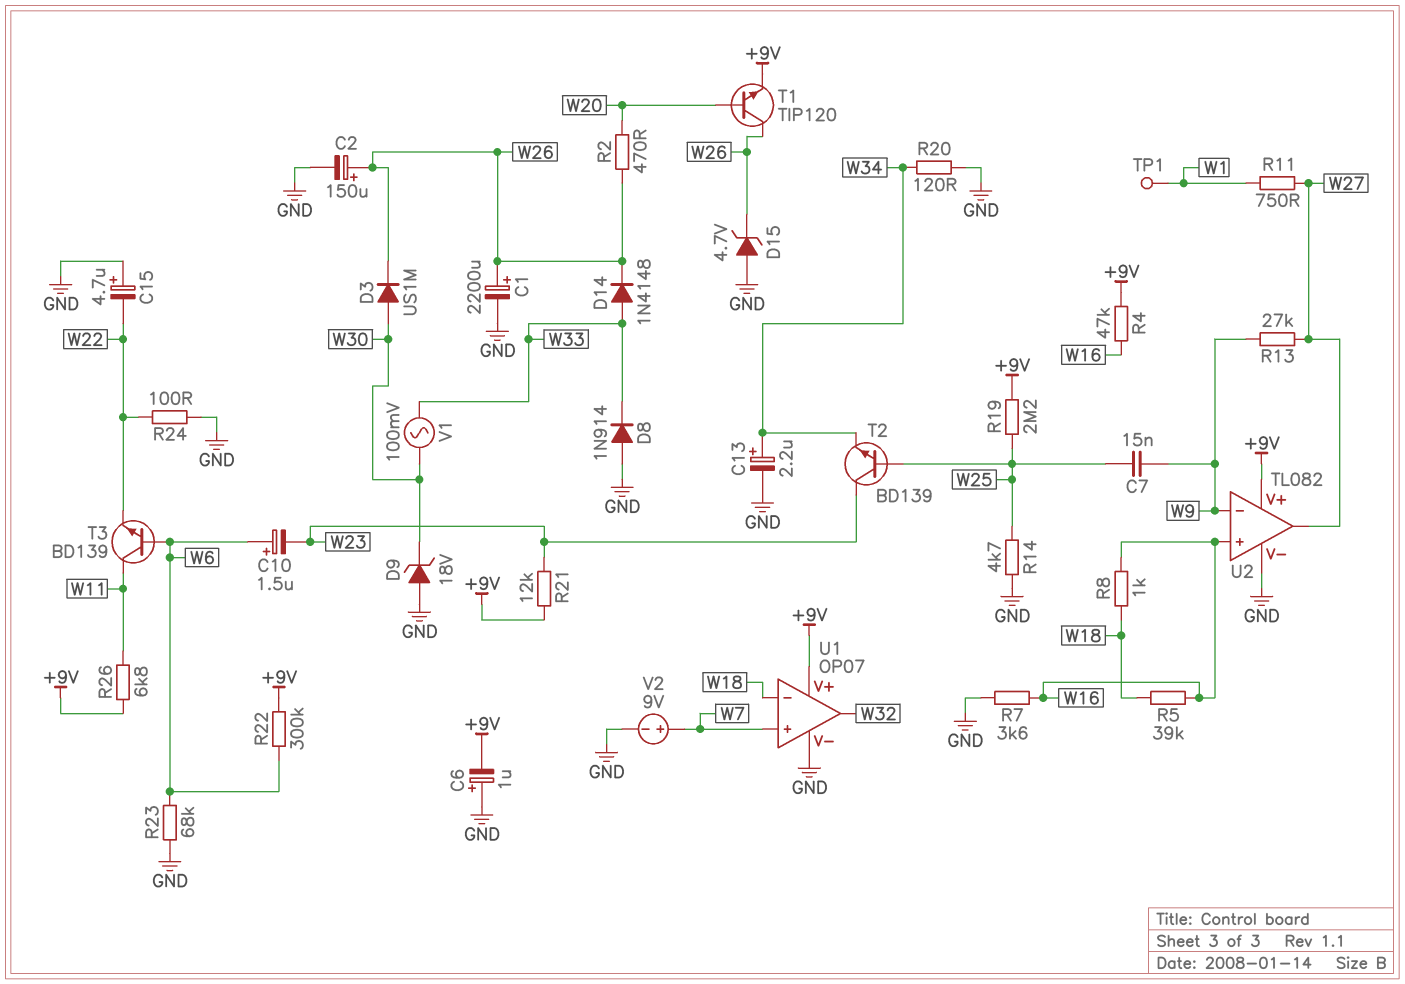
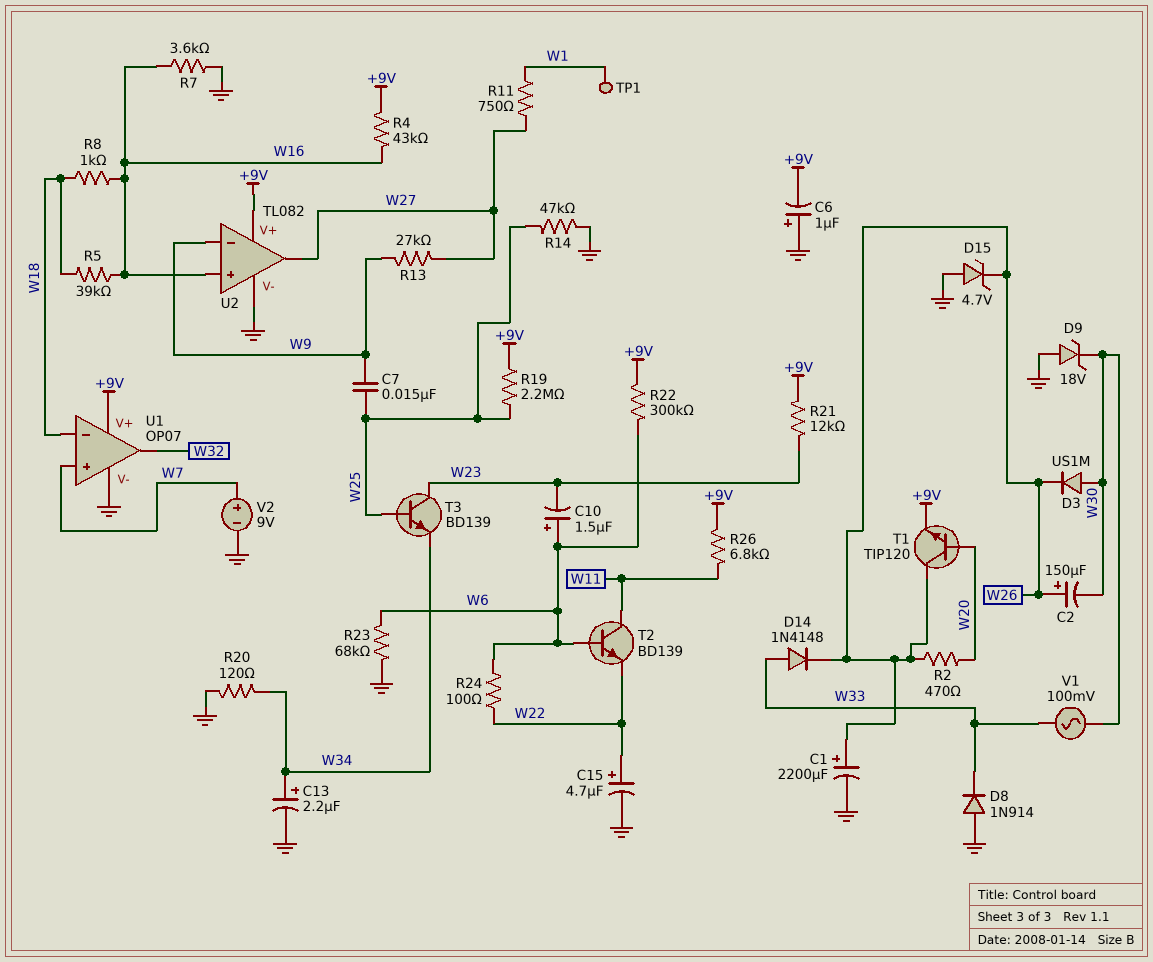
C2: 150uF (plus W26, minus GND) -> 150uF (plus W26, minus W30)
C15: 4.7uF (plus GND, minus W22) -> 4.7uF (plus W22, minus GND)
R4: 47k (+9V, W16) -> 43k (+9V, W16)
R14: 4.7k (GND, W25) -> 47k (GND, W25)
R24: 100 (GND, W22) -> 100 (W6, W22)
T2: NPN BD139 (B W25, C W23, E W34) -> NPN BD139 (B W6, C W11, E W22)
T3: NPN BD139 (B W6, C W11, E W22) -> NPN BD139 (B W25, C W23, E W34)

